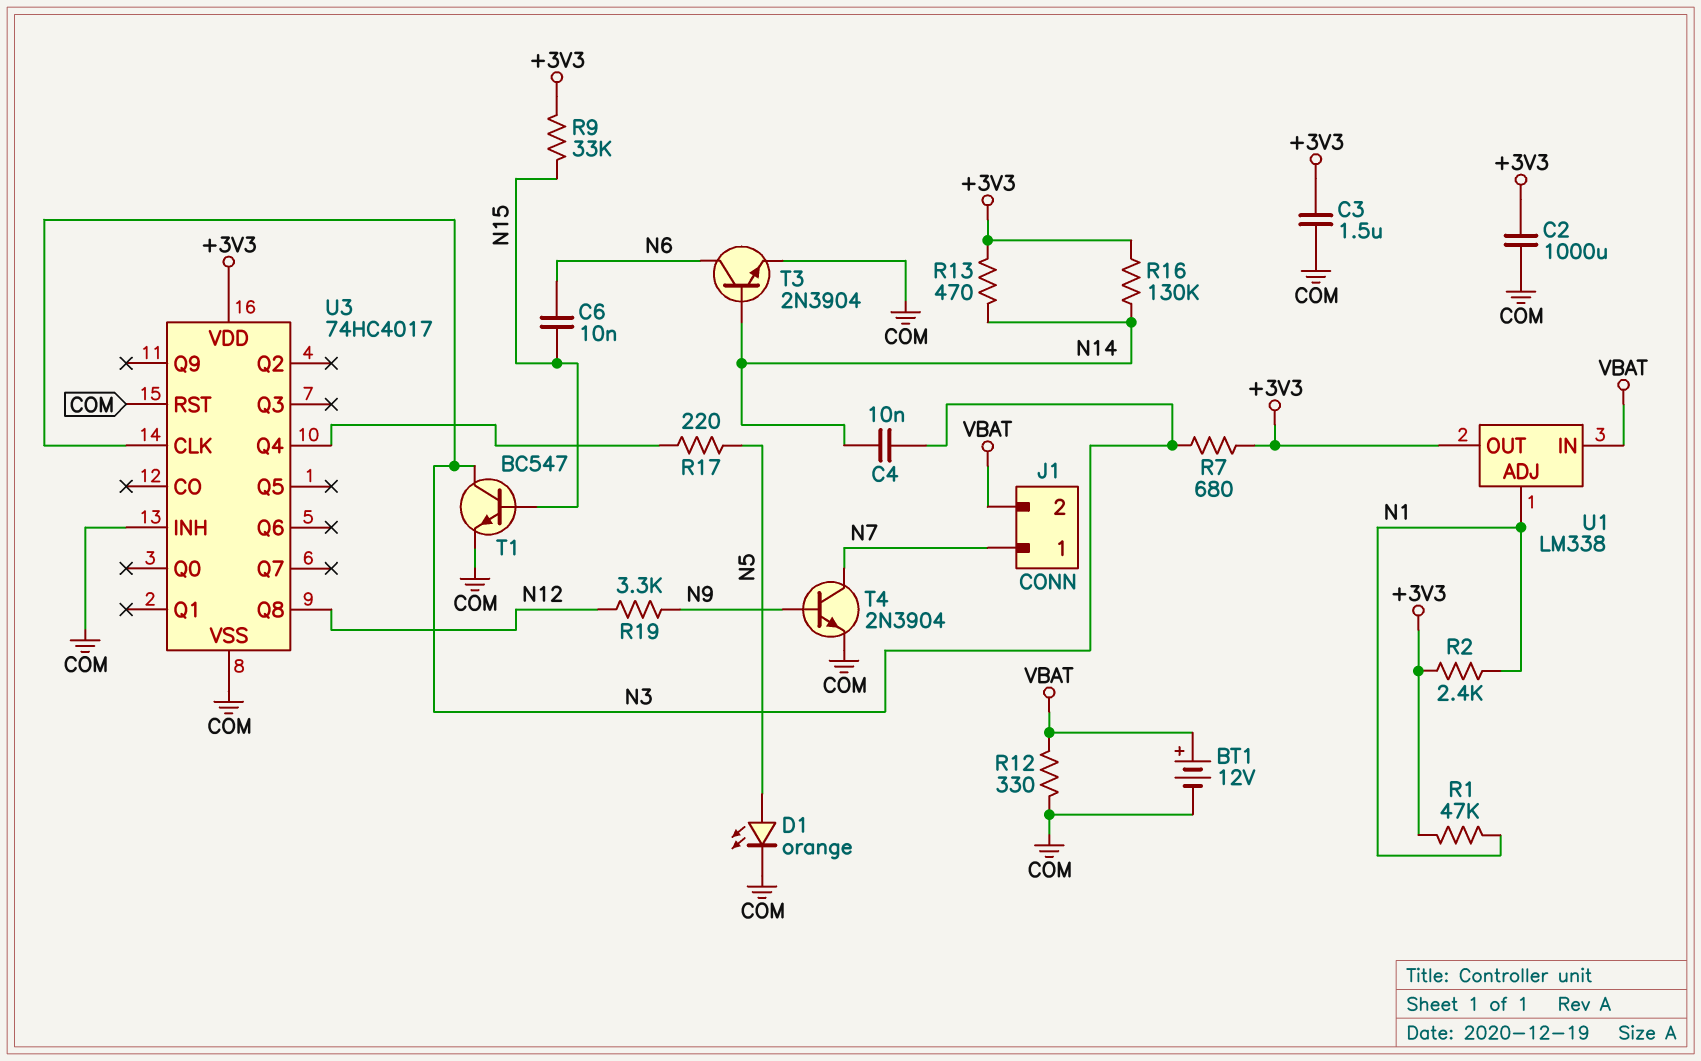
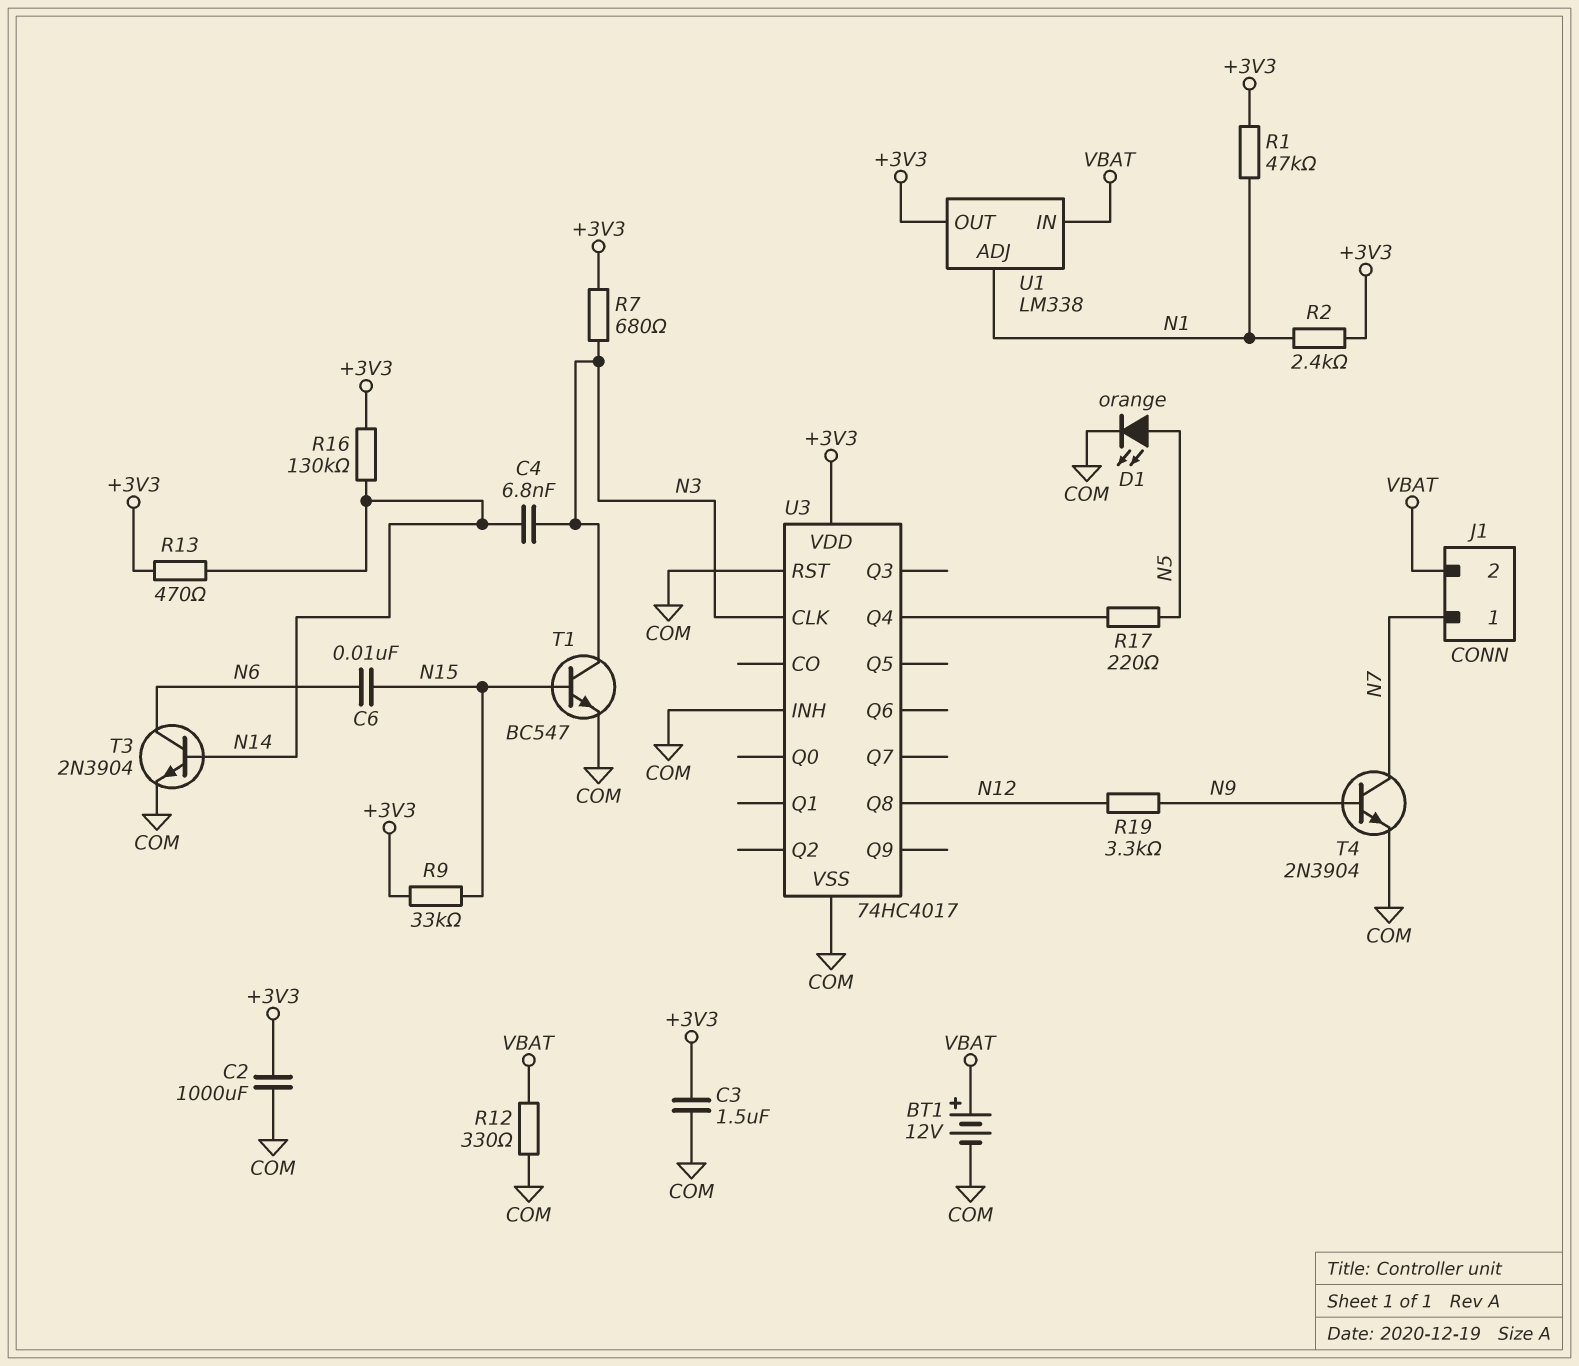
C4: 10nF (N3, N14) -> 6.8nF (N3, N14)

